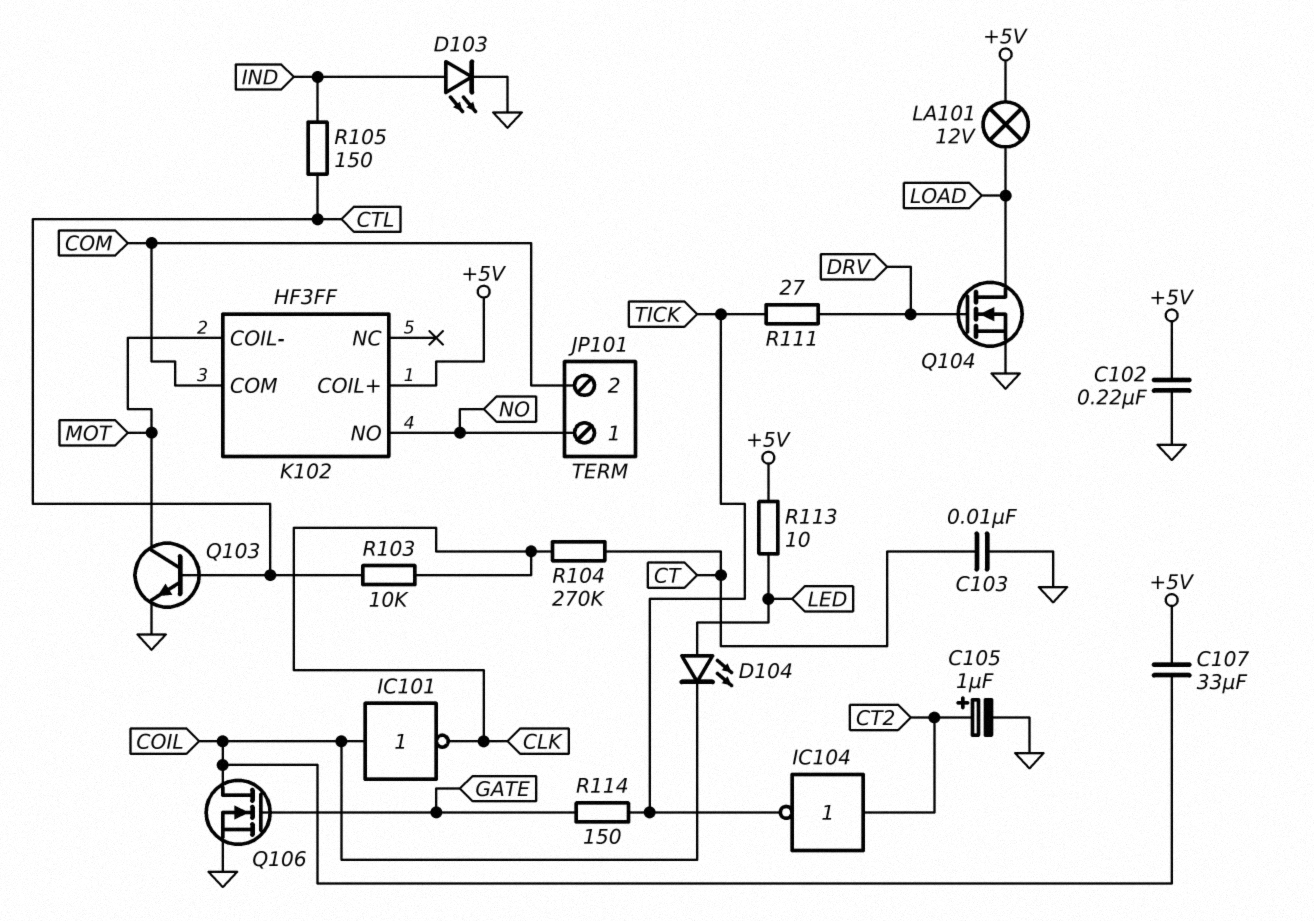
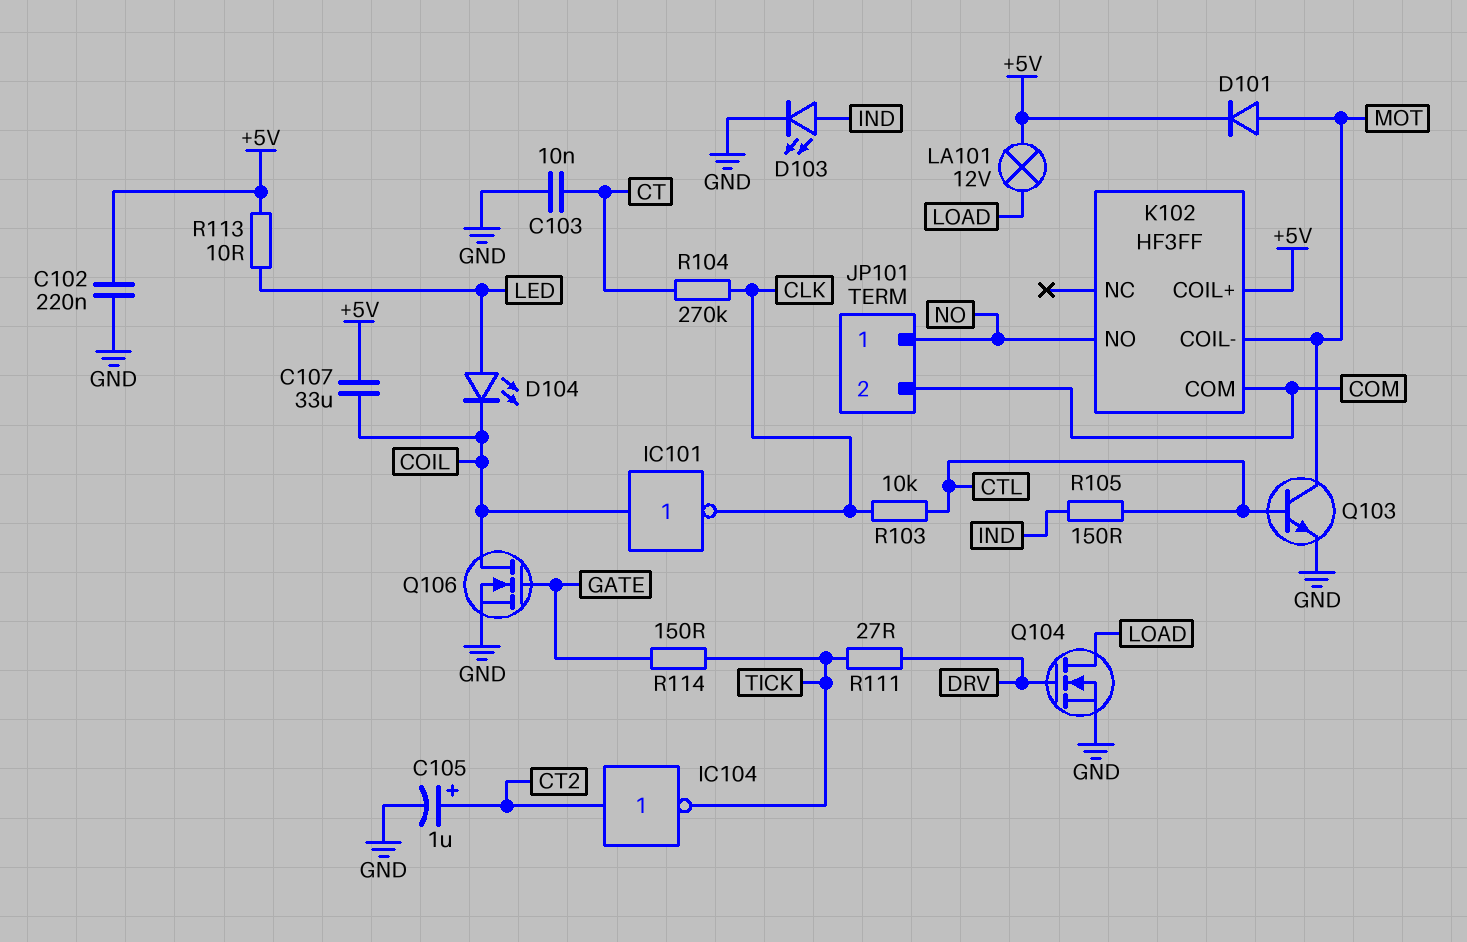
D101: none -> diode (A MOT, K +5V)

